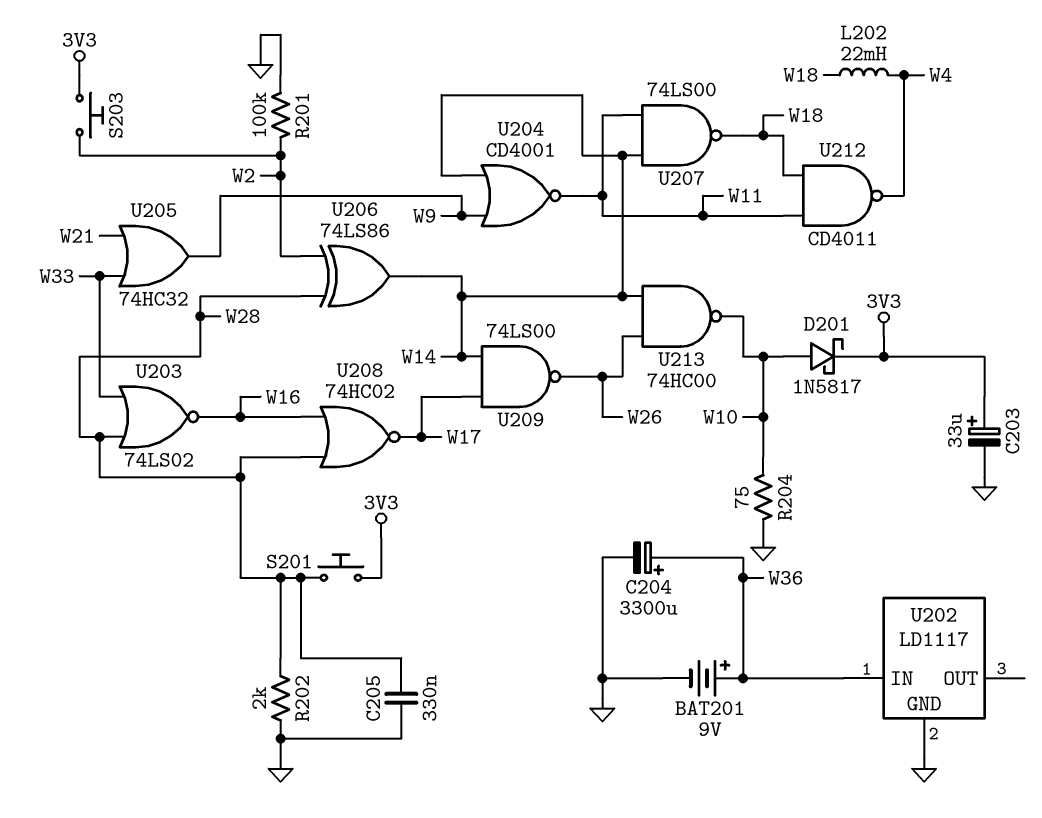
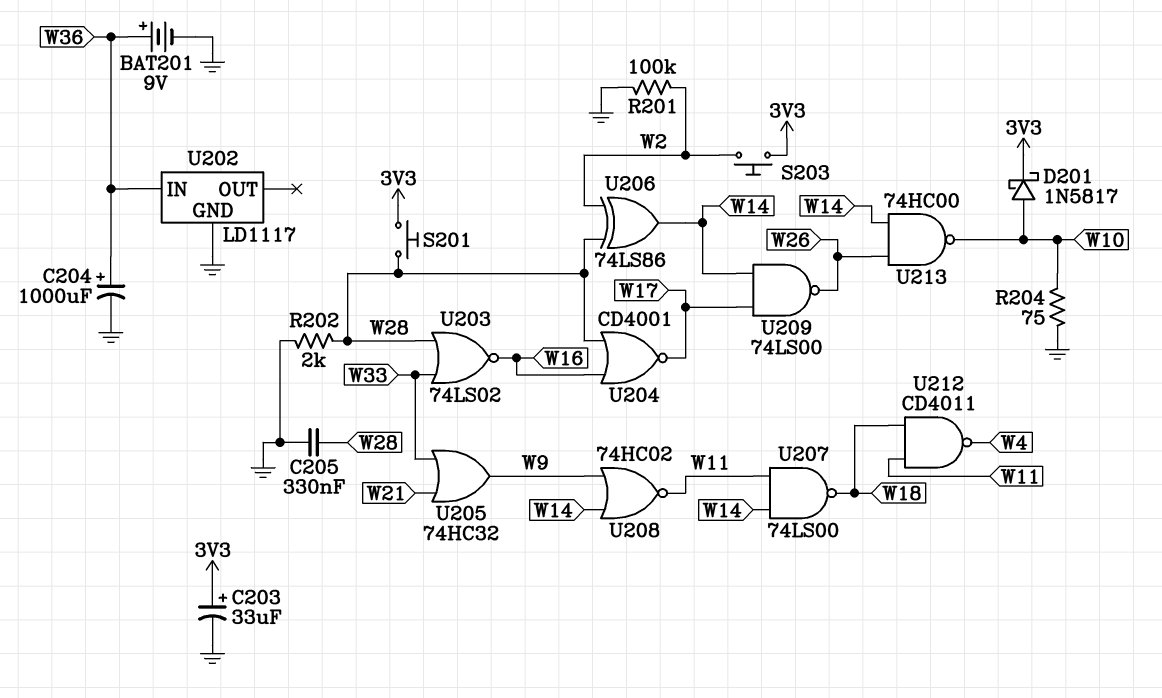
C204: 3300uF (plus W36, minus GND) -> 1000uF (plus W36, minus GND)
L202: 22mH (W4, W18) -> none
U204: NOR CD4001 (in W9, in W14, out W11) -> NOR CD4001 (in W16, in W28, out W17)
U208: NOR 74HC02 (in W16, in W28, out W17) -> NOR 74HC02 (in W9, in W14, out W11)

